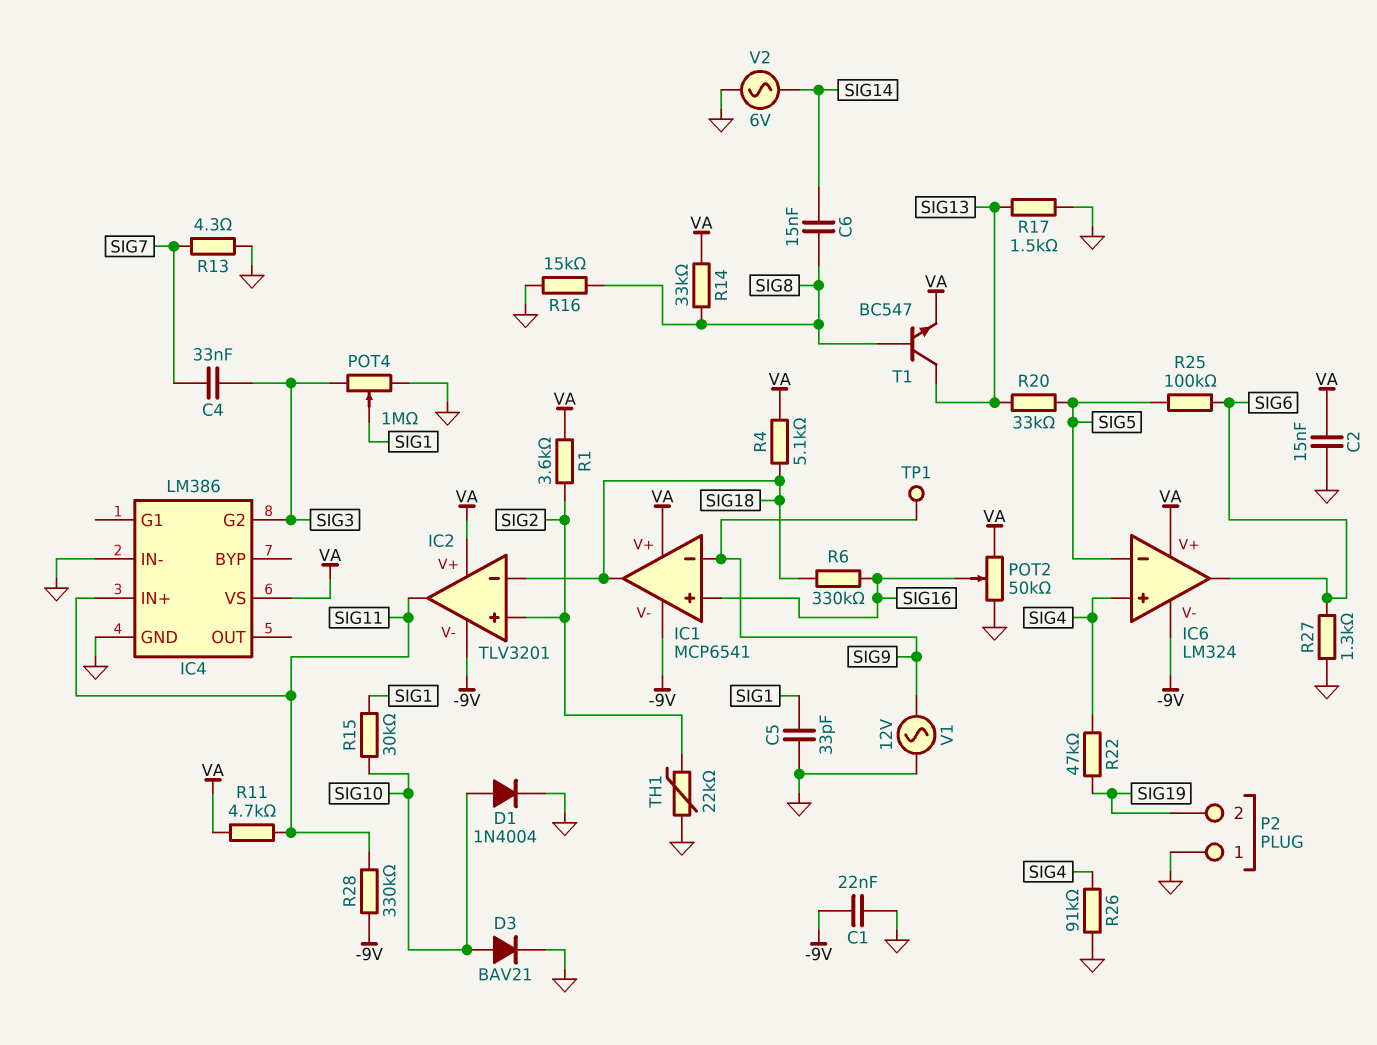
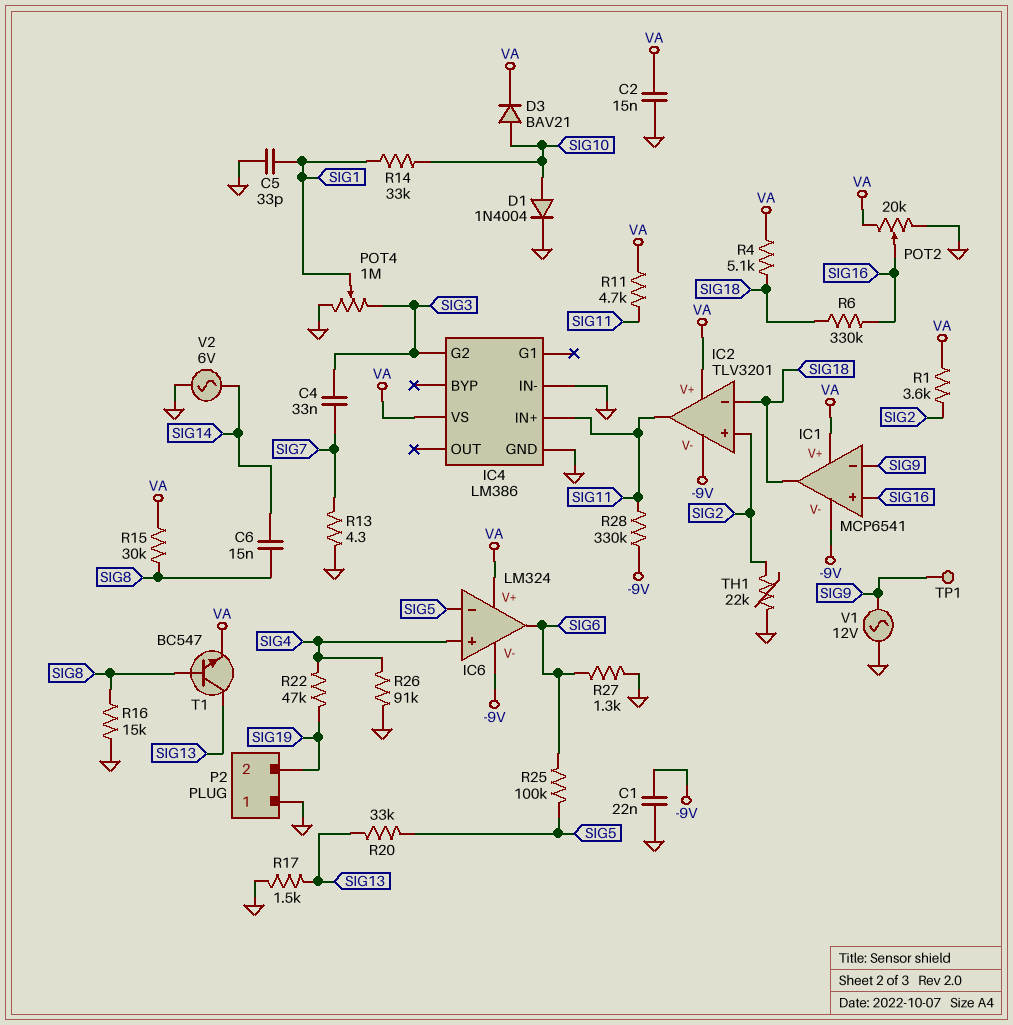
D3: diode BAV21 (A SIG10, K GND) -> diode BAV21 (A SIG10, K VA)
POT2: 50k (GND, VA, wiper SIG16) -> 20k (GND, VA, wiper SIG16)
R14: 33k (SIG8, VA) -> 33k (SIG1, SIG10)
R15: 30k (SIG1, SIG10) -> 30k (SIG8, VA)

